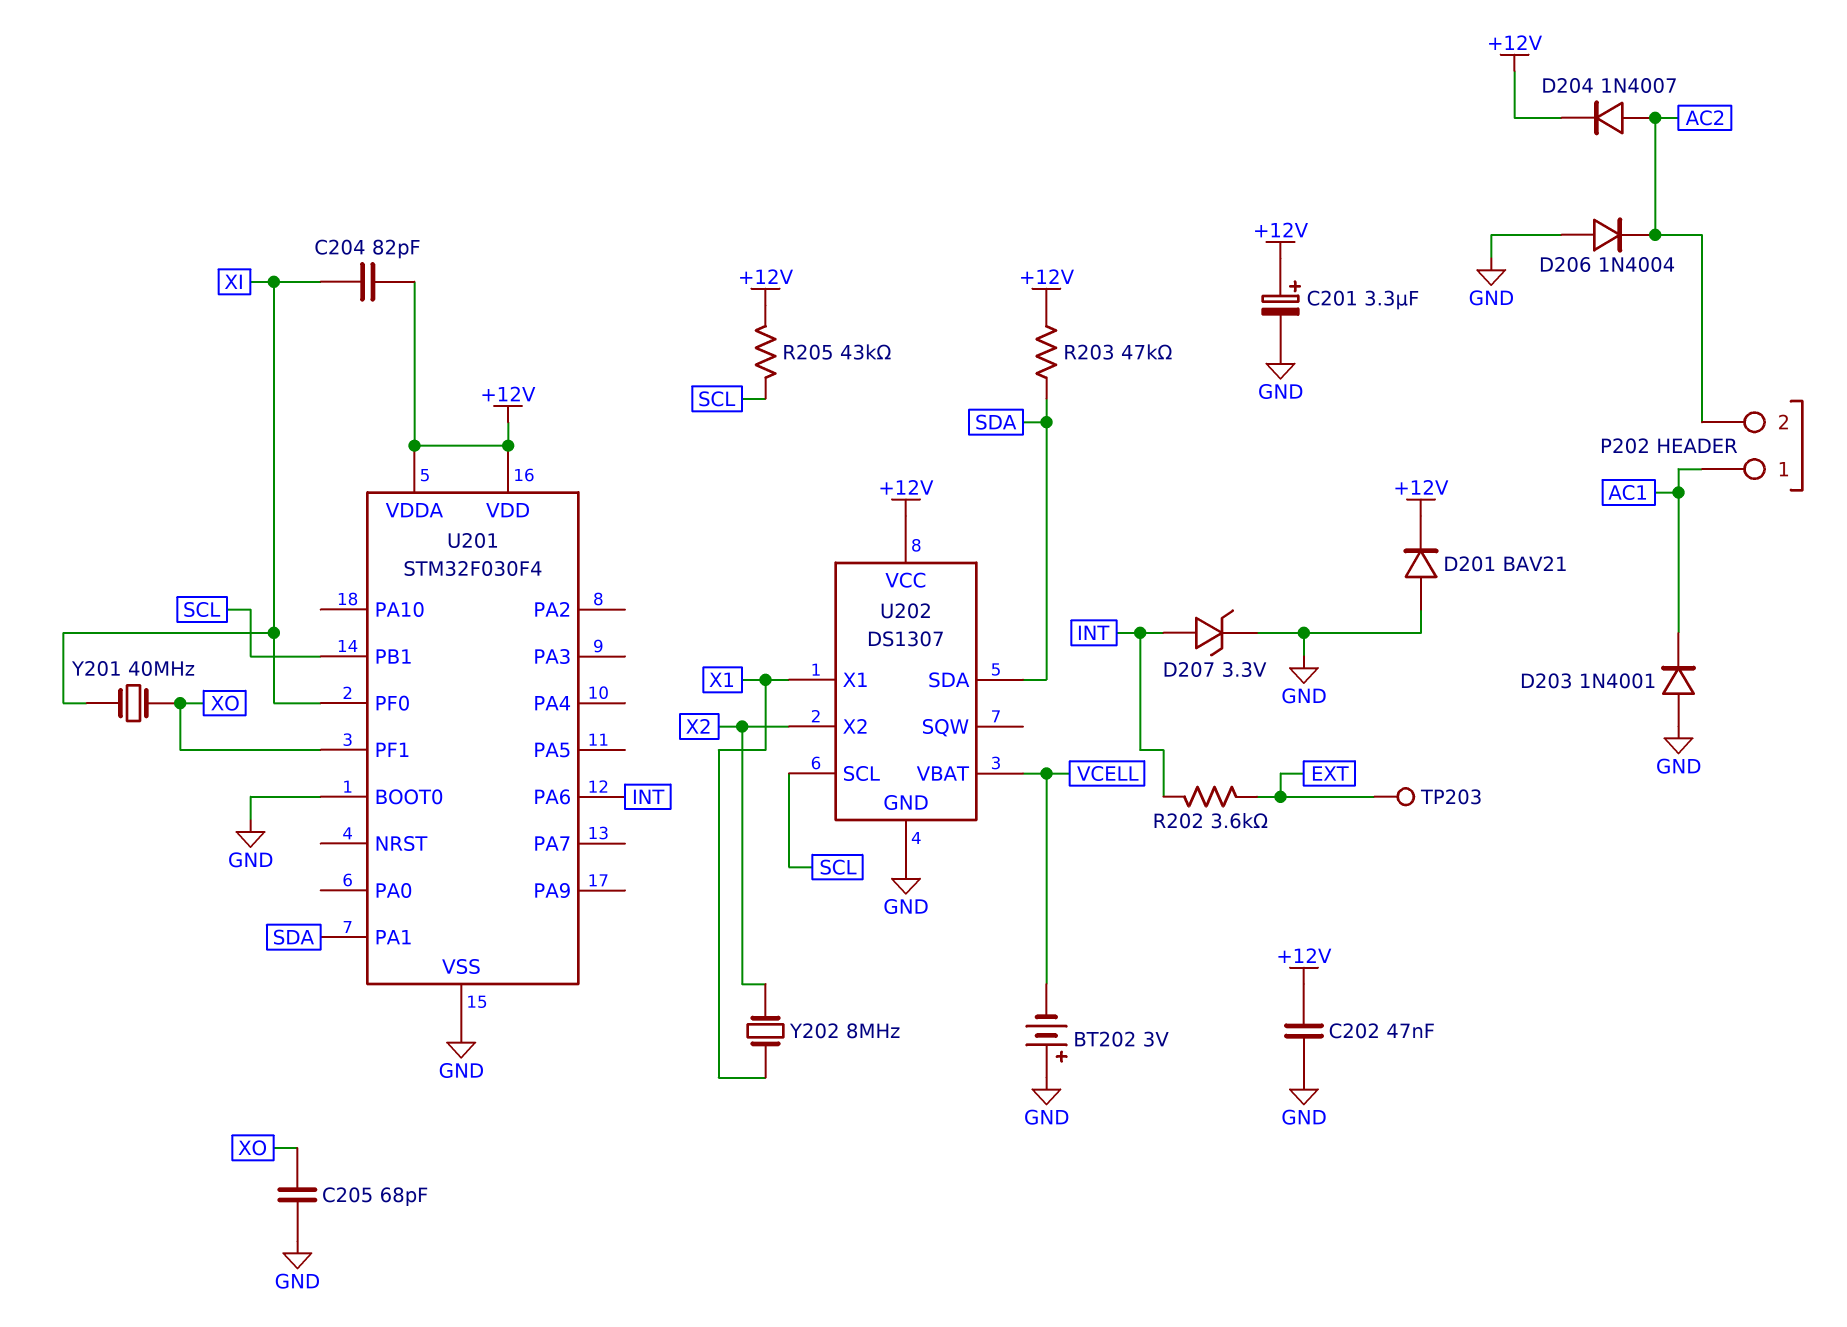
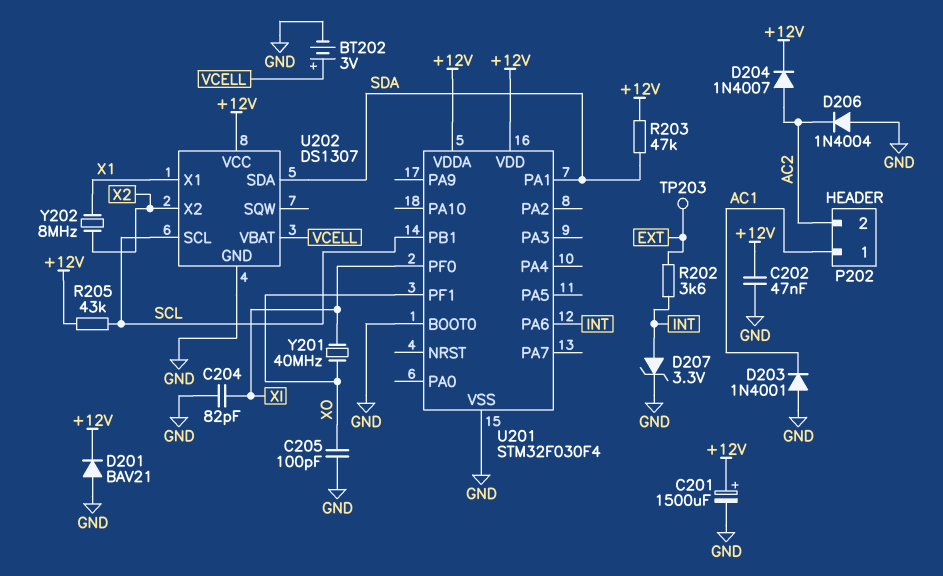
BT202: 3V (plus GND, minus VCELL) -> 3V (plus VCELL, minus GND)
C201: 3.3uF (plus +12V, minus GND) -> 1500uF (plus +12V, minus GND)
C204: 82pF (+12V, XI) -> 82pF (GND, XI)
C205: 68pF (GND, XO) -> 100pF (GND, XO)

